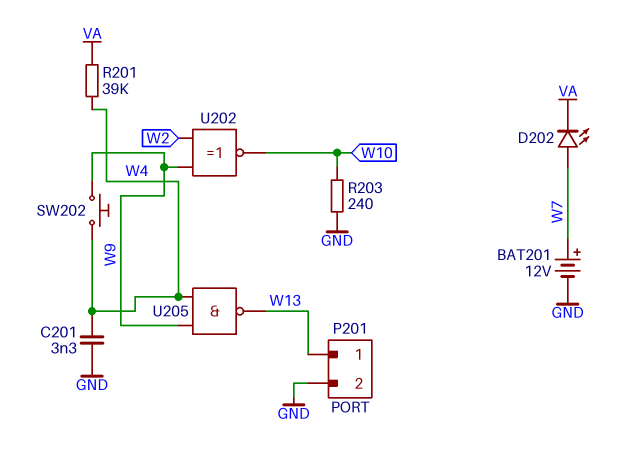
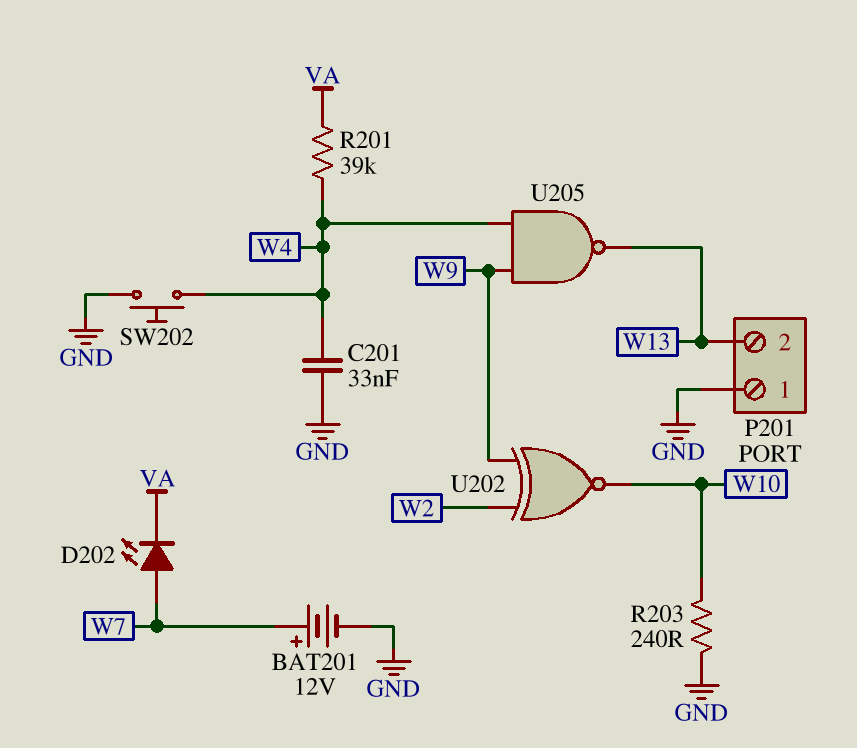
C201: 3.3nF (GND, W4) -> 33nF (GND, W4)
P201 pin 1: W13 -> GND
P201 pin 2: GND -> W13
SW202: button (W4, W9) -> button (GND, W4)

